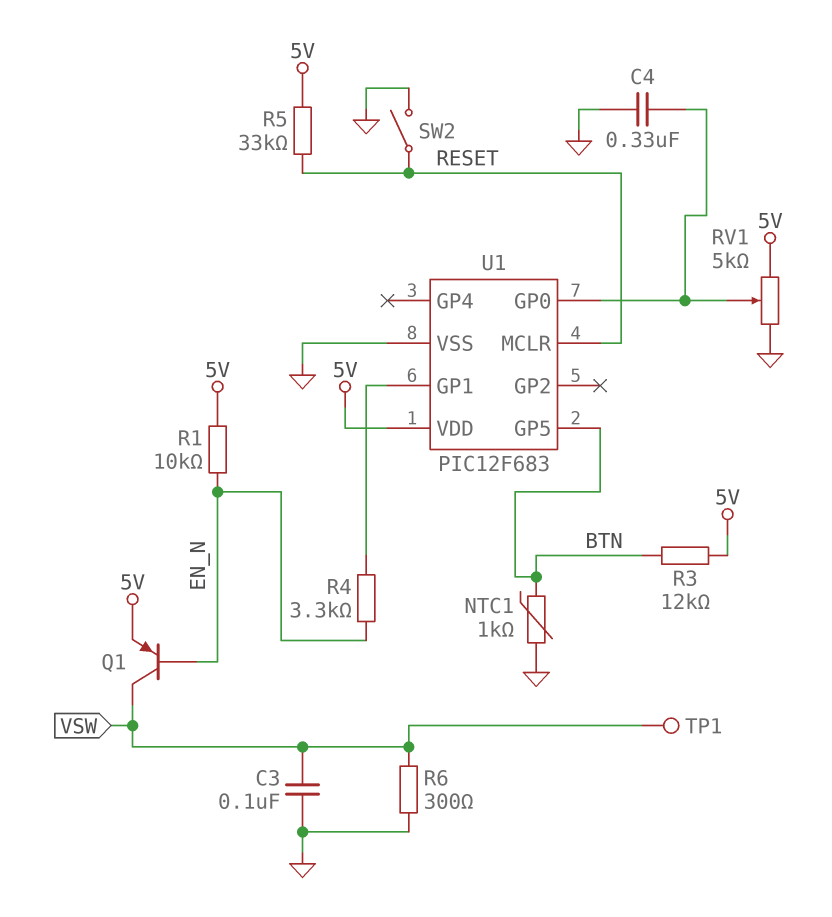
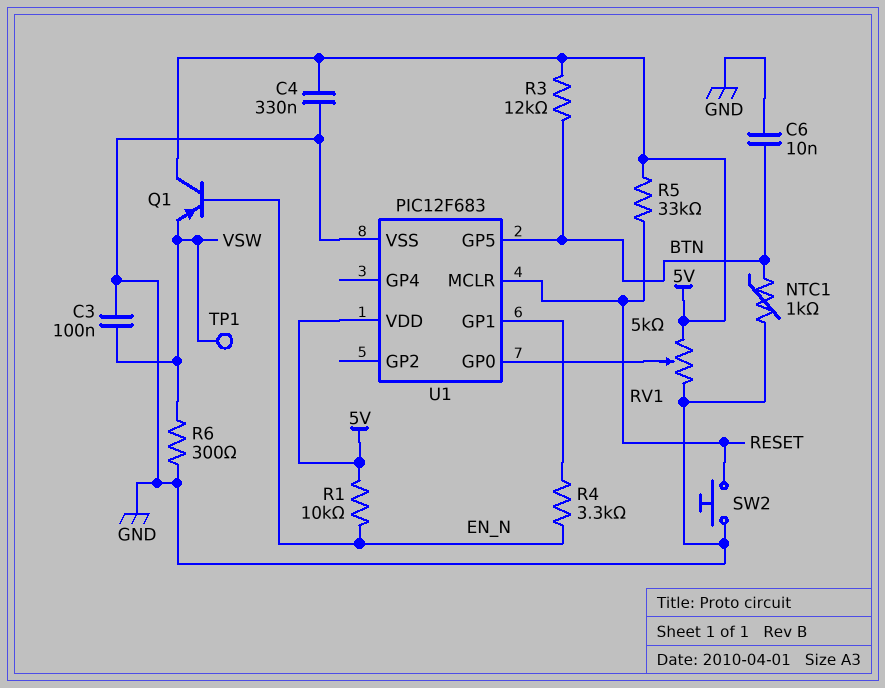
C4: 330nF (GND, U1/GP0) -> 330nF (5V, GND)
C6: none -> 10nF (BTN, GND)
Q1: PNP (B EN_N, C VSW, E 5V) -> PNP (B EN_N, C 5V, E VSW)
SW2: switch (GND, RESET) -> button (GND, RESET)

